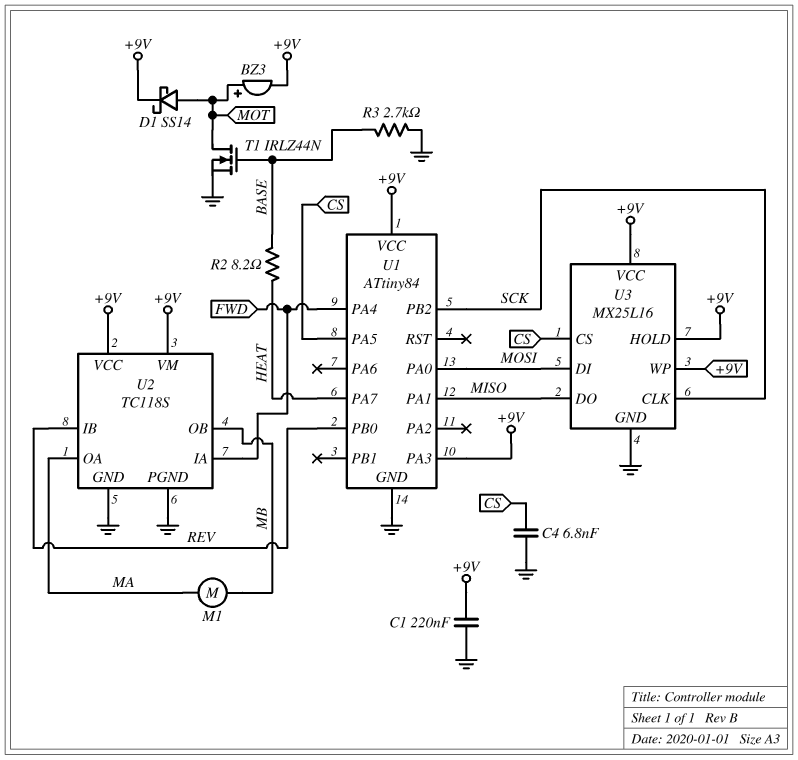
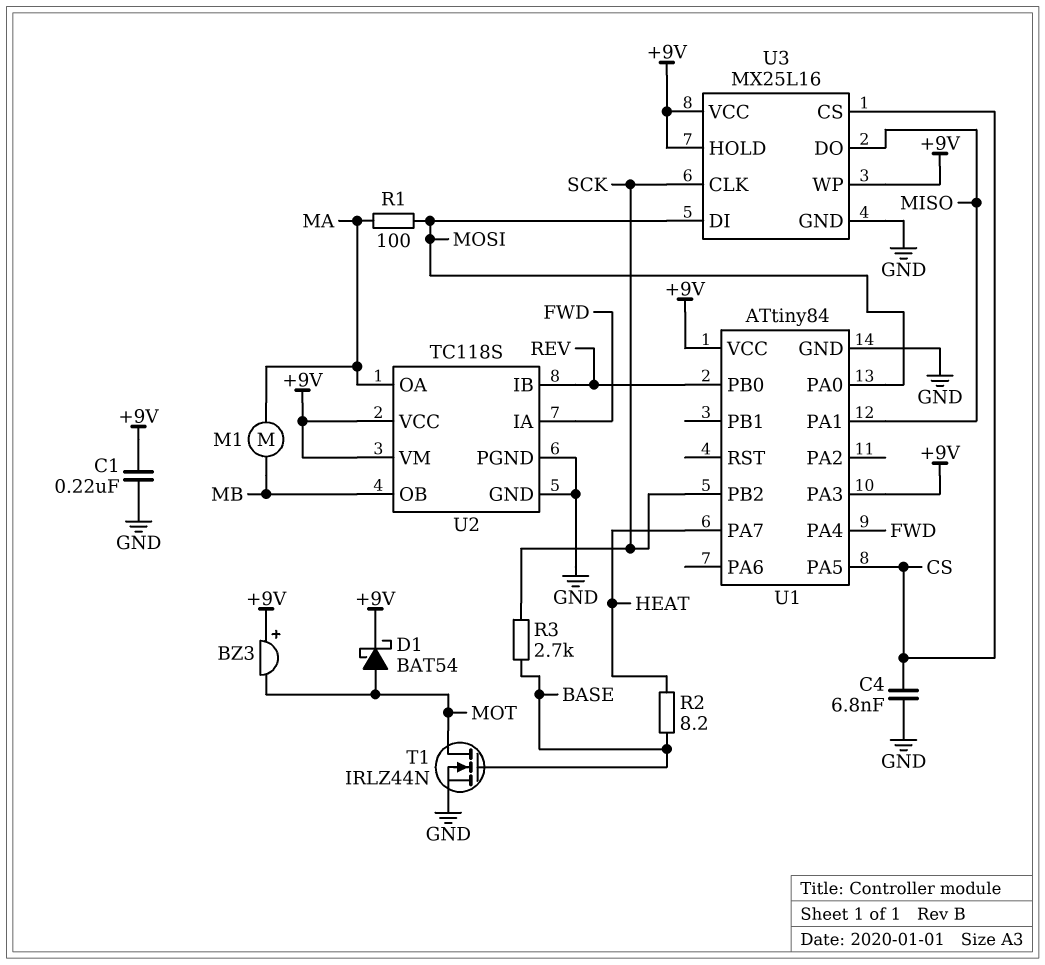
BZ3: buzzer (plus MOT, minus +9V) -> buzzer (plus +9V, minus MOT)
D1: schottky SS14 (A MOT, K +9V) -> schottky BAT54 (A MOT, K +9V)
R1: none -> 100 (MA, MOSI)
R3: 2.7k (BASE, GND) -> 2.7k (BASE, SCK)

